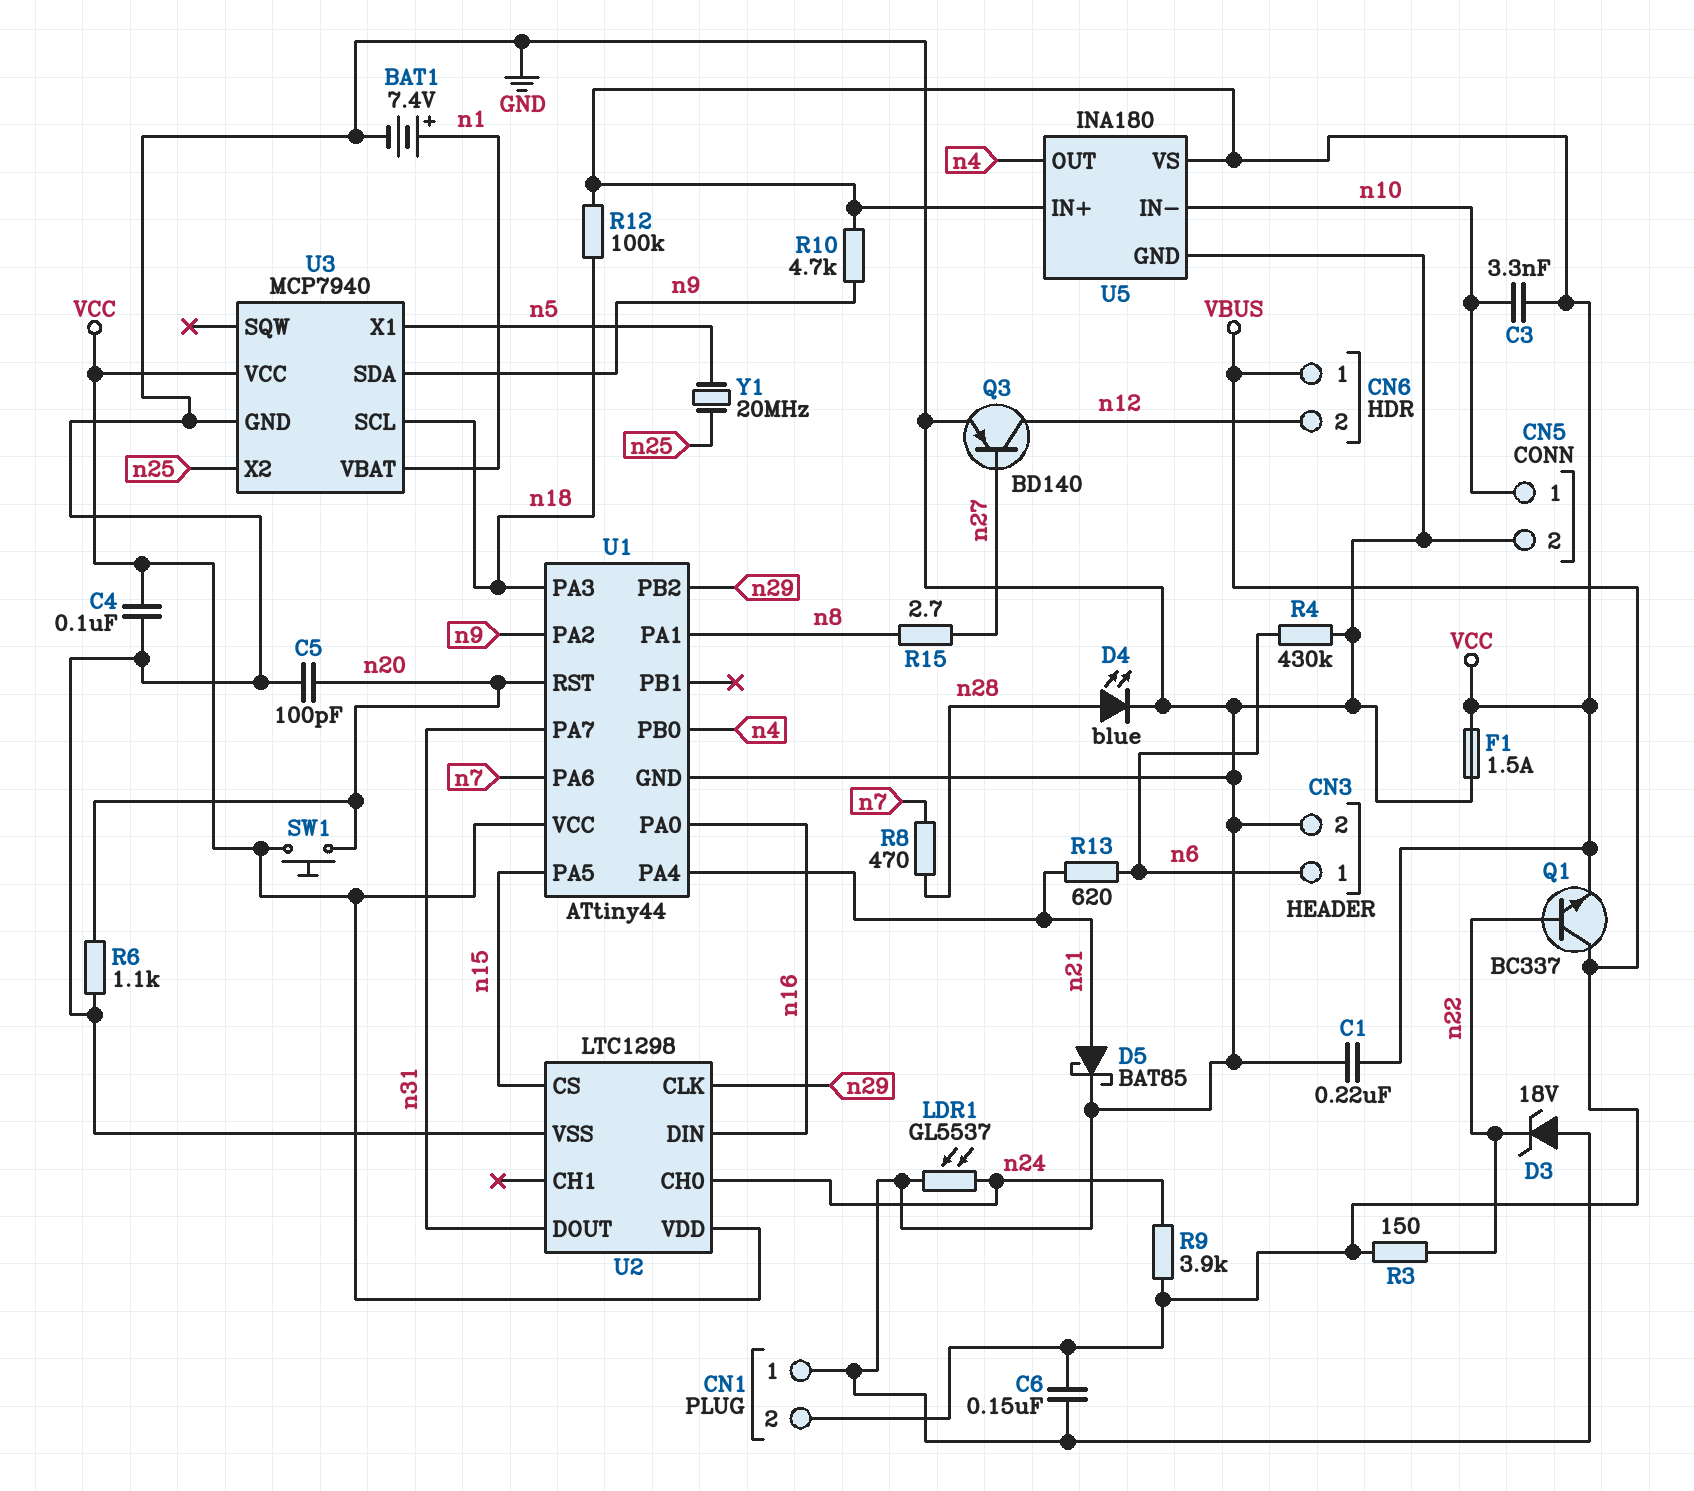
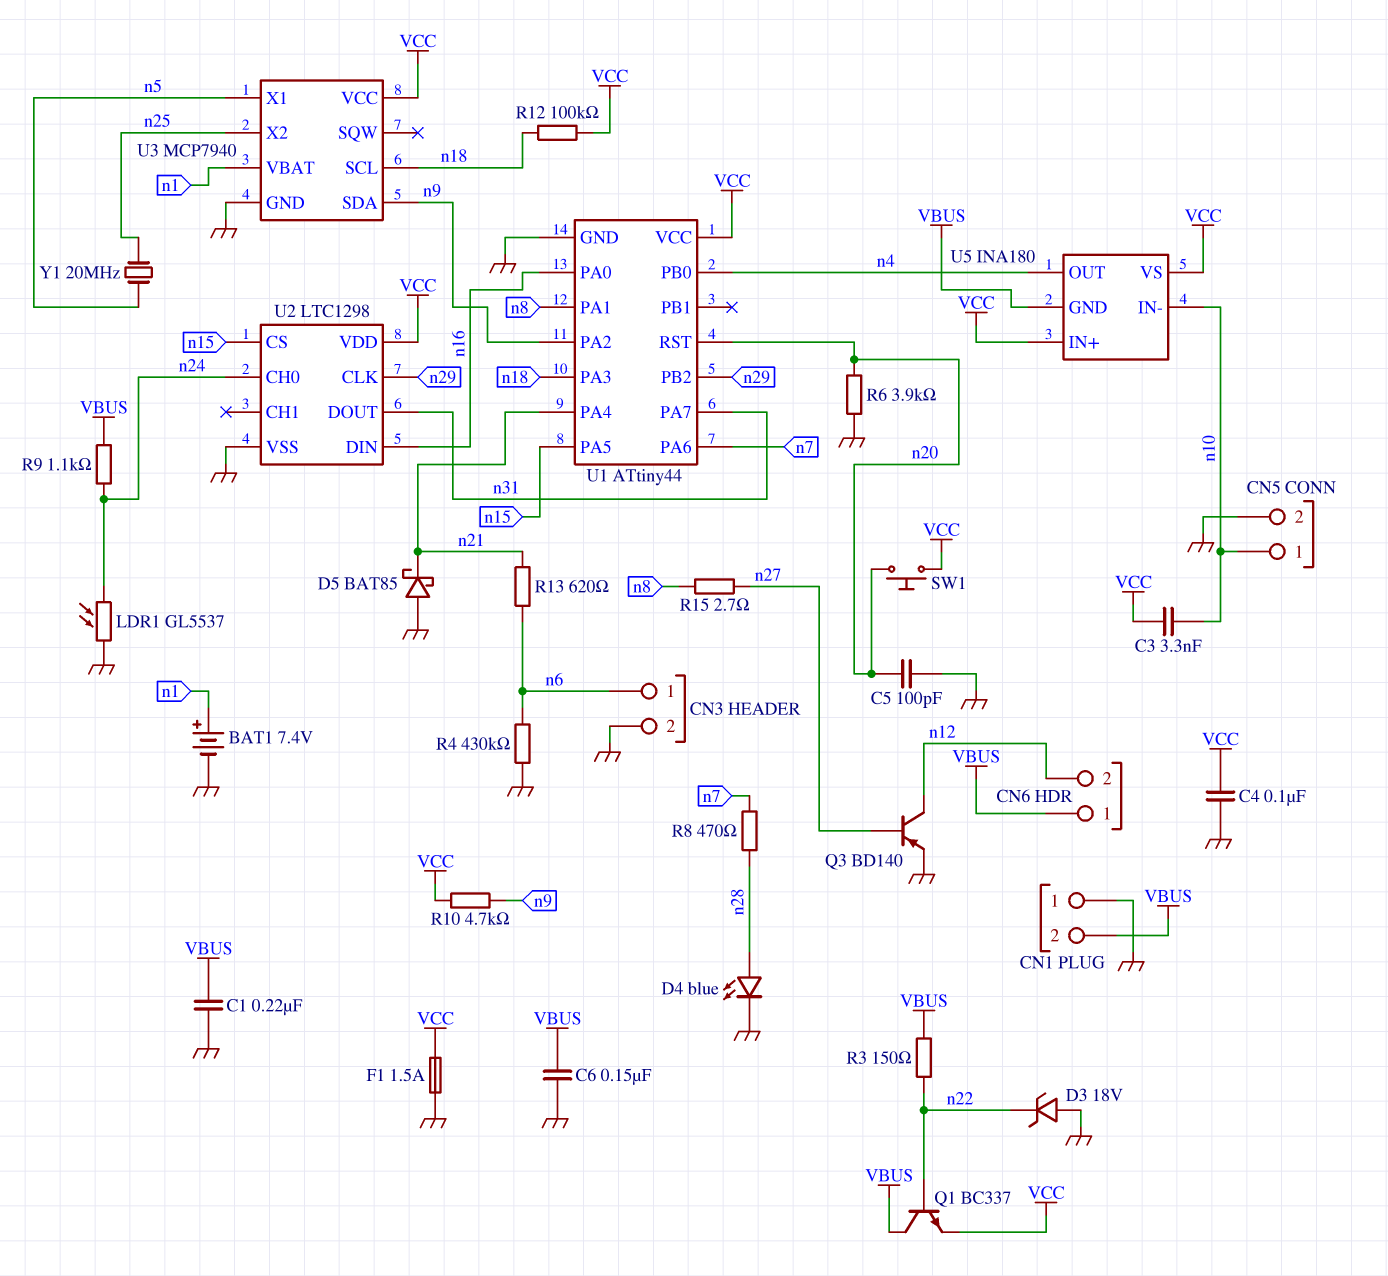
C1: 220nF (GND, VCC) -> 220nF (GND, VBUS)
D5: schottky BAT85 (A n21, K GND) -> schottky BAT85 (A GND, K n21)
R6: 1.1k (GND, n20) -> 3.9k (GND, n20)
R9: 3.9k (VBUS, n24) -> 1.1k (VBUS, n24)
U5 pin GND: GND -> VBUS

